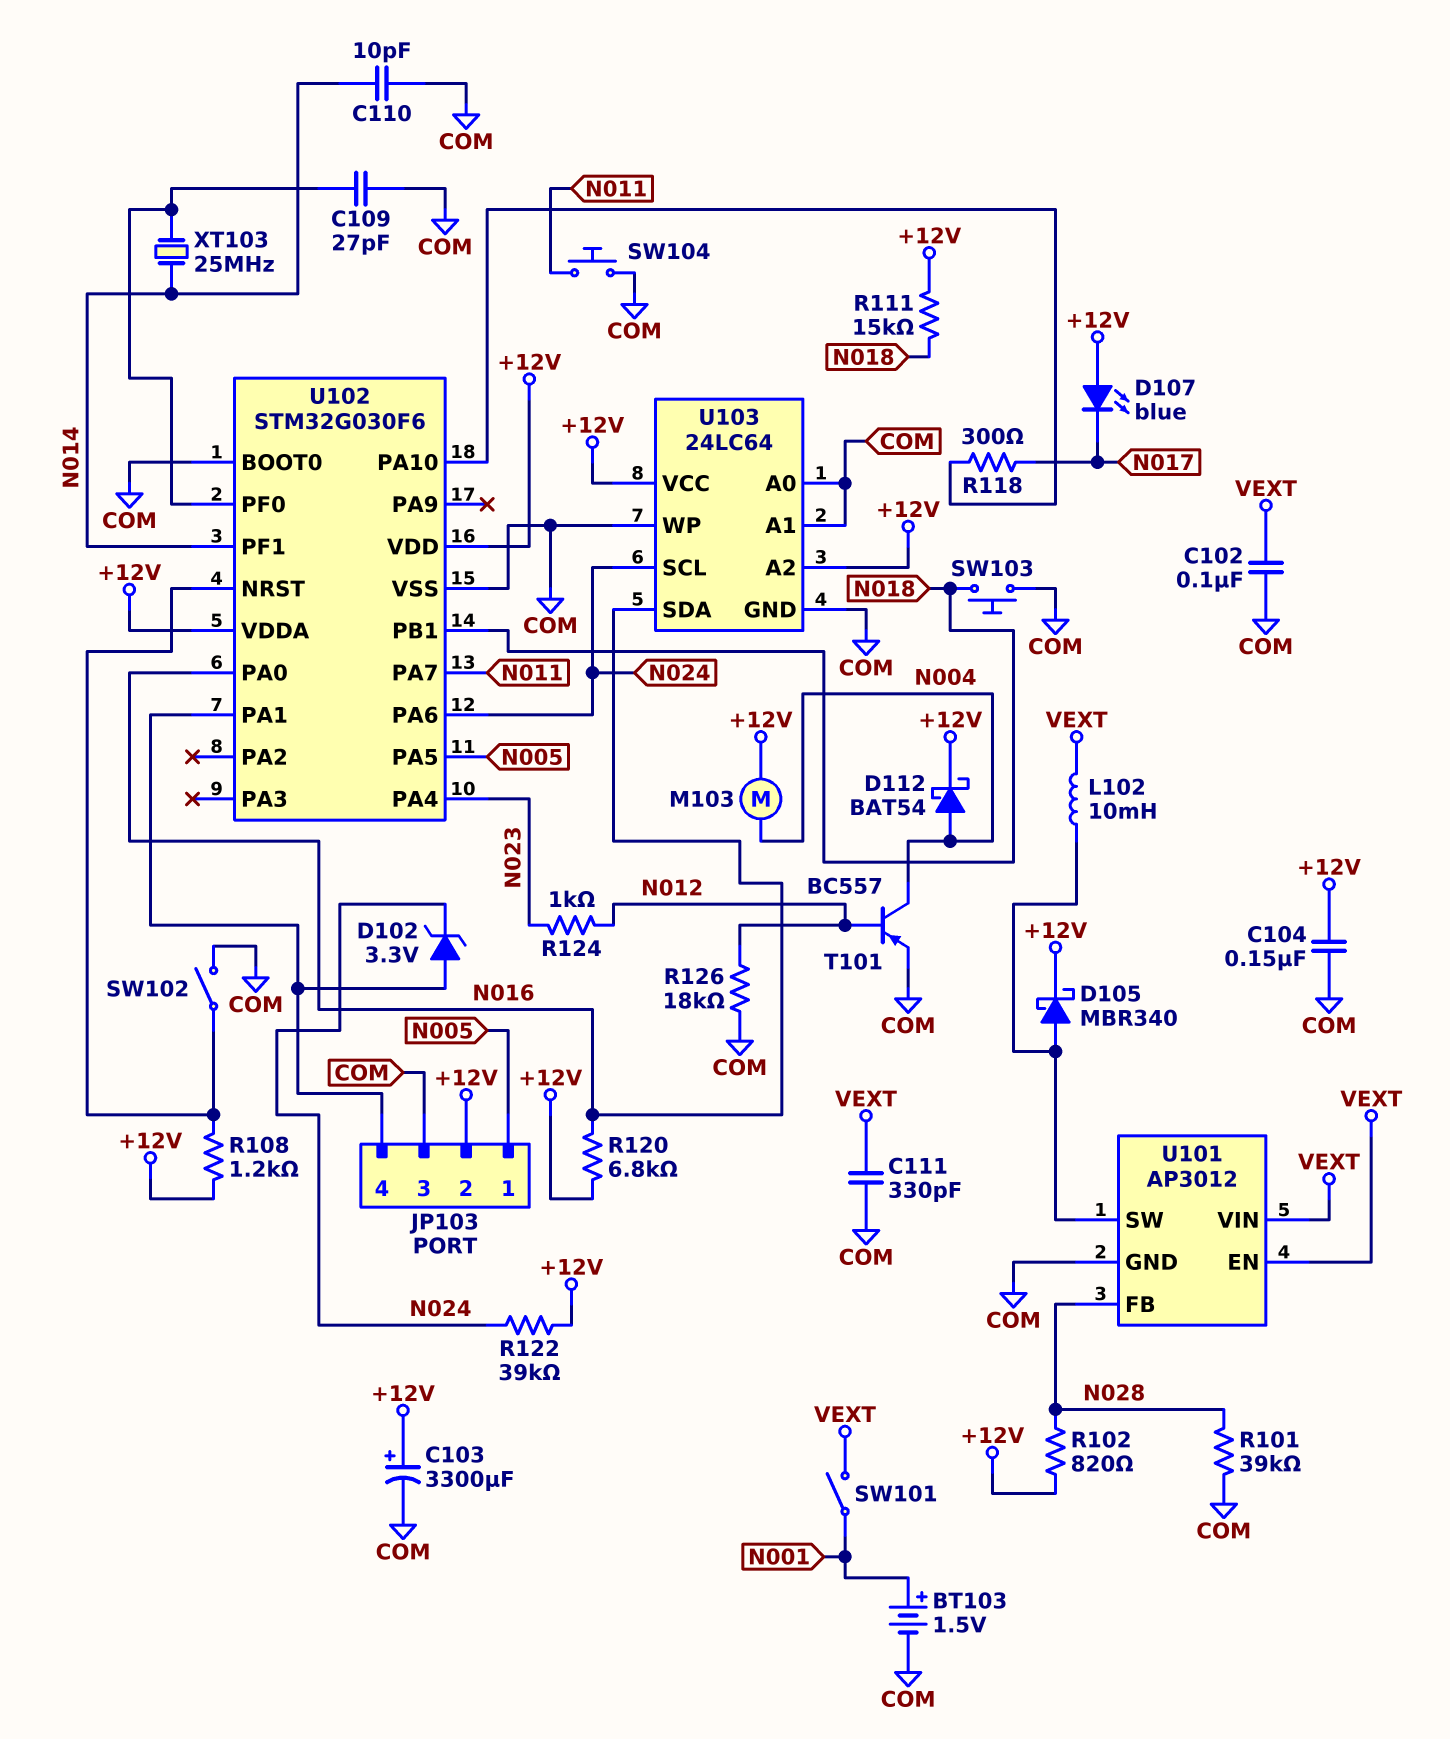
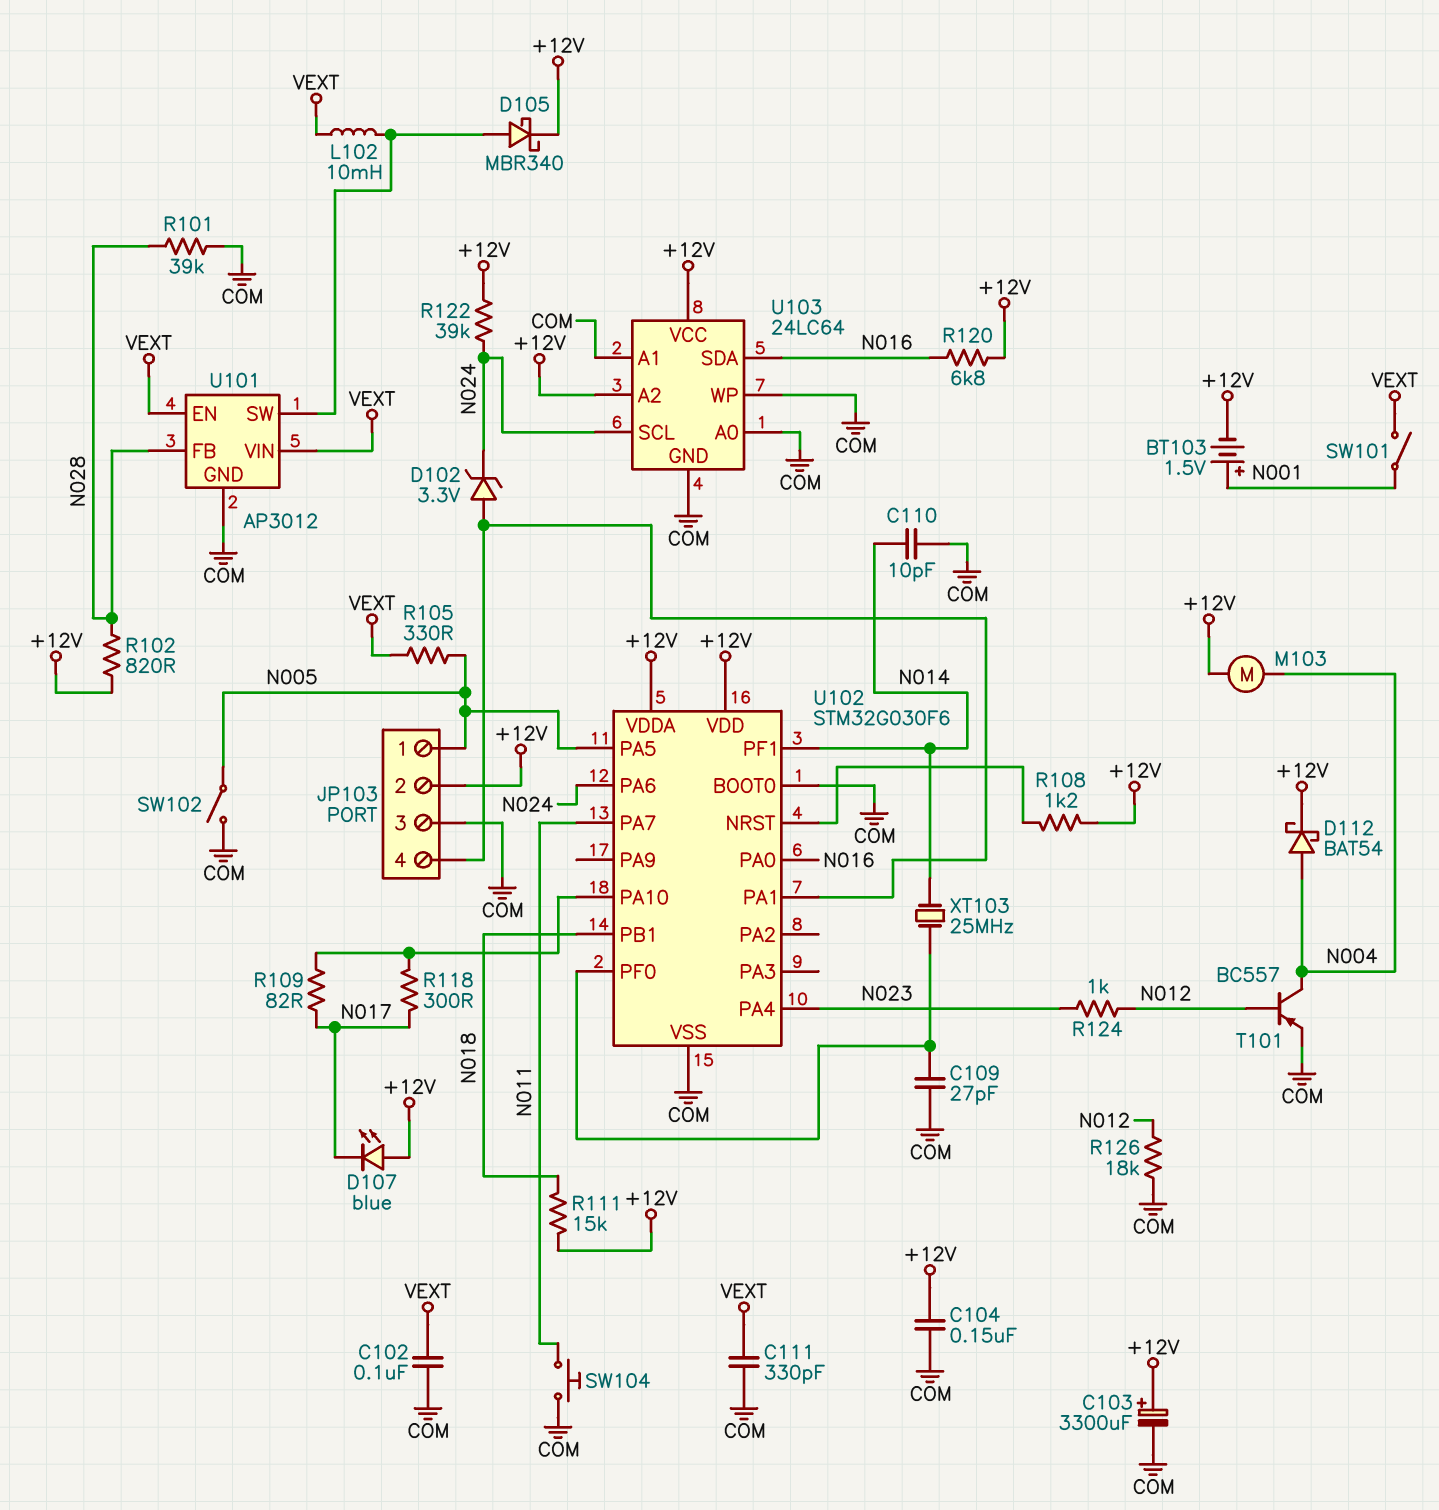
BT103: 1.5V (plus N001, minus COM) -> 1.5V (plus N001, minus +12V)
R105: none -> 330 (N005, VEXT)
R109: none -> 82 (N017, U102/PA10)
SW102: switch (COM, U102/NRST) -> switch (COM, N005)
SW103: button (COM, N018) -> none

